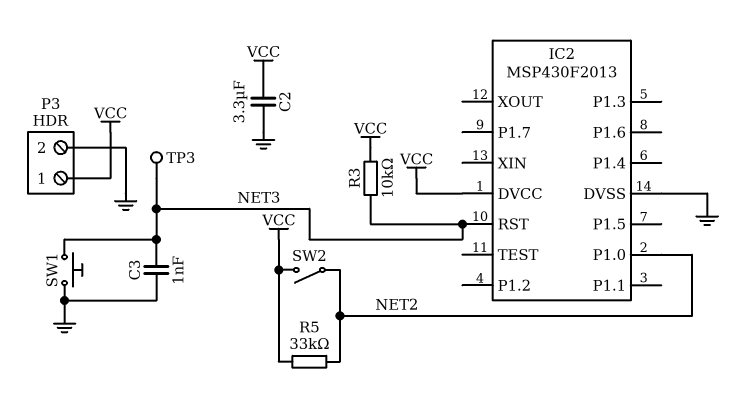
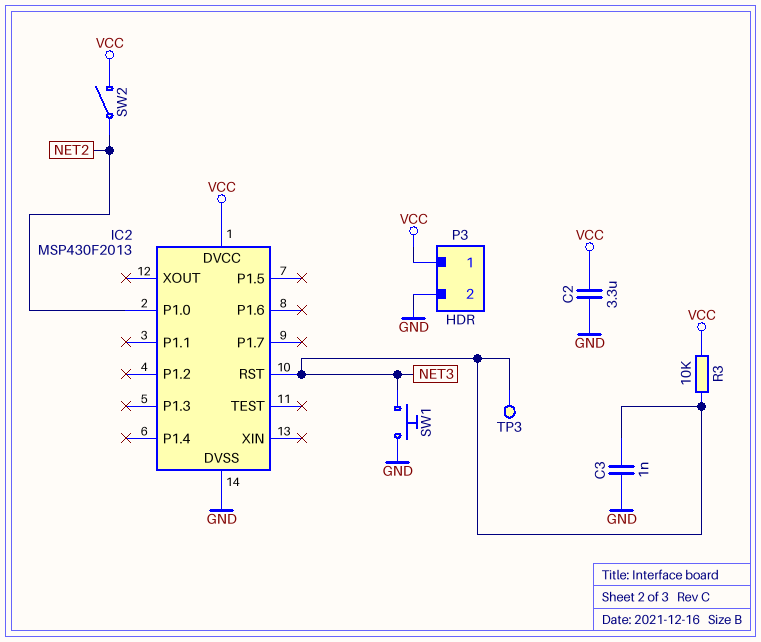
R5: 33k (NET2, VCC) -> none

